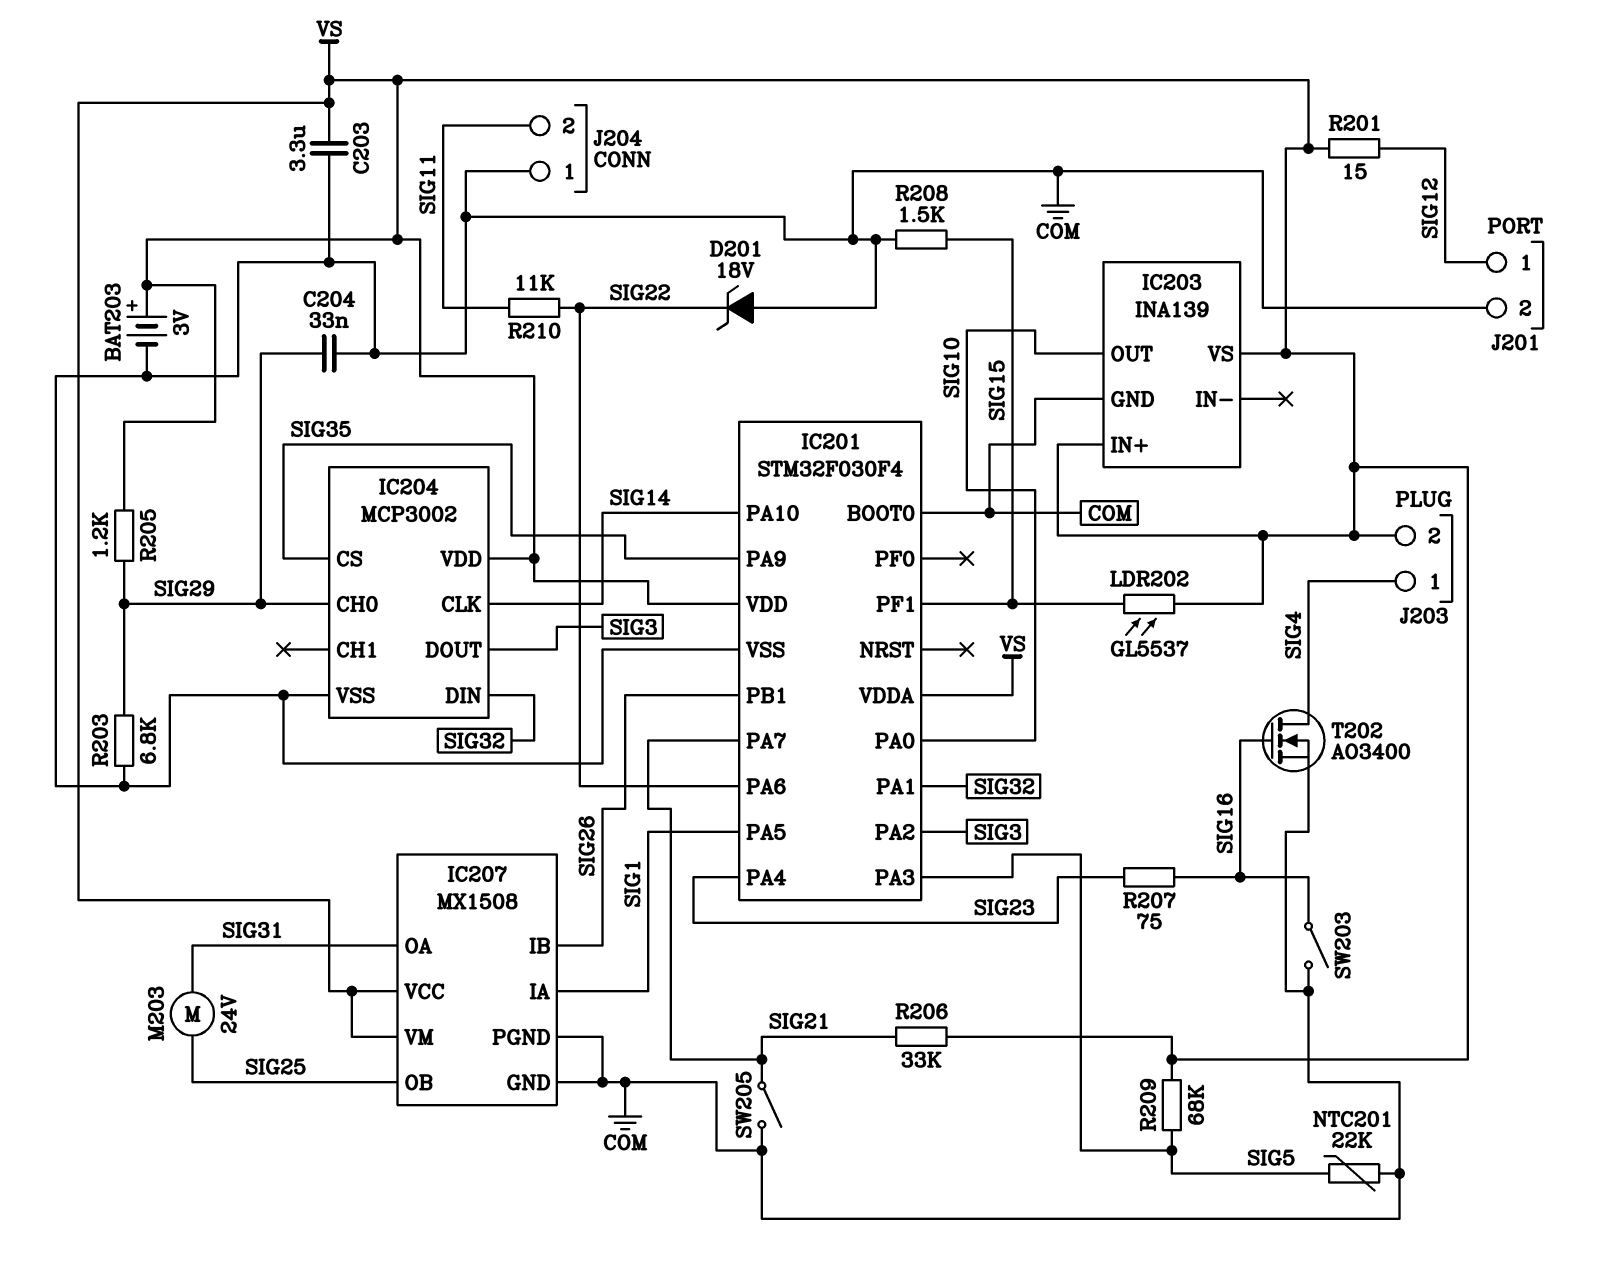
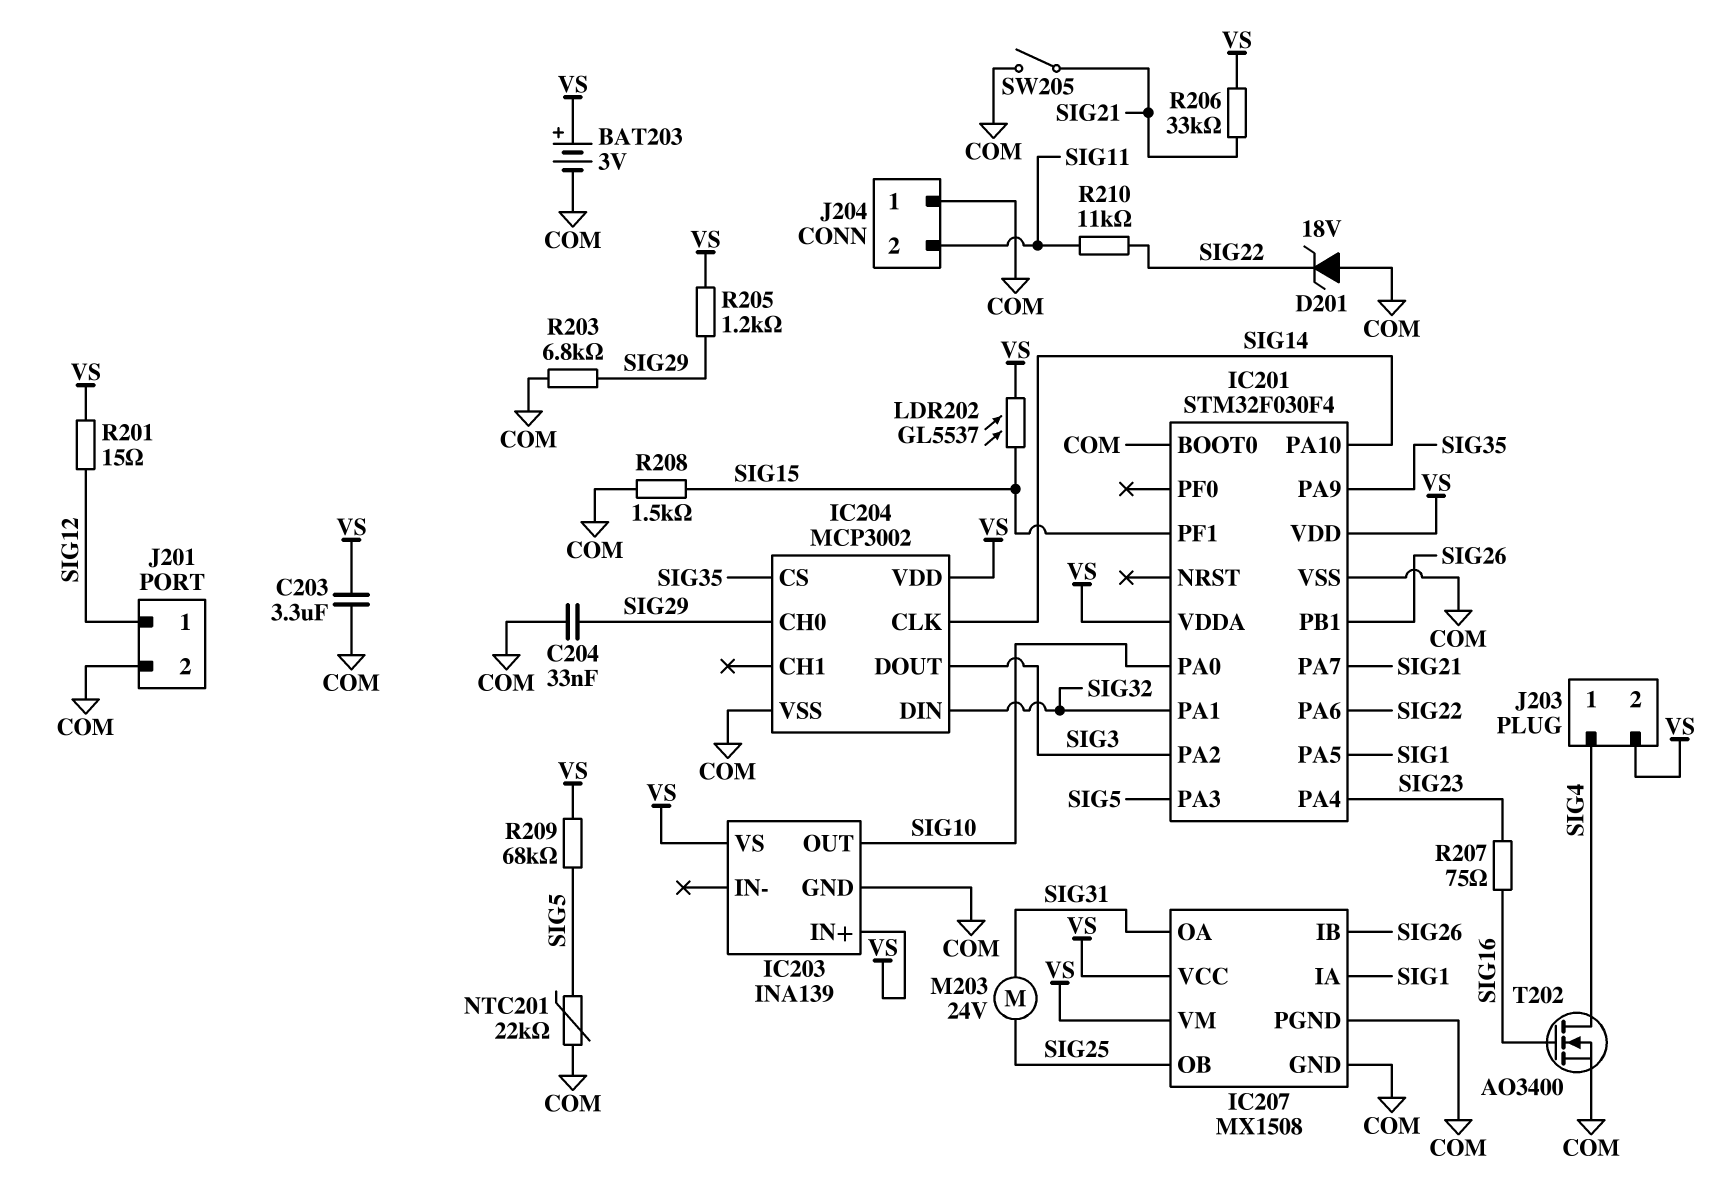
SW203: switch (COM, SIG16) -> none

